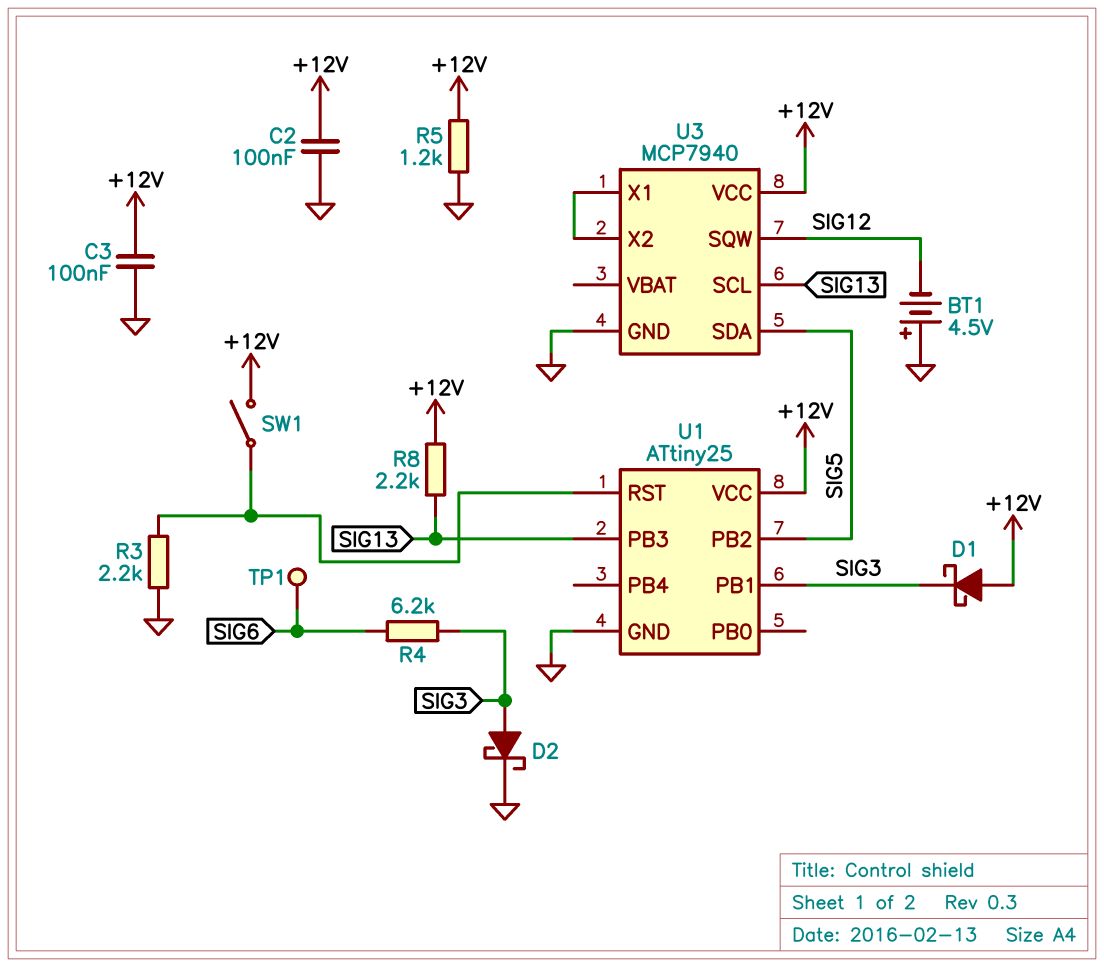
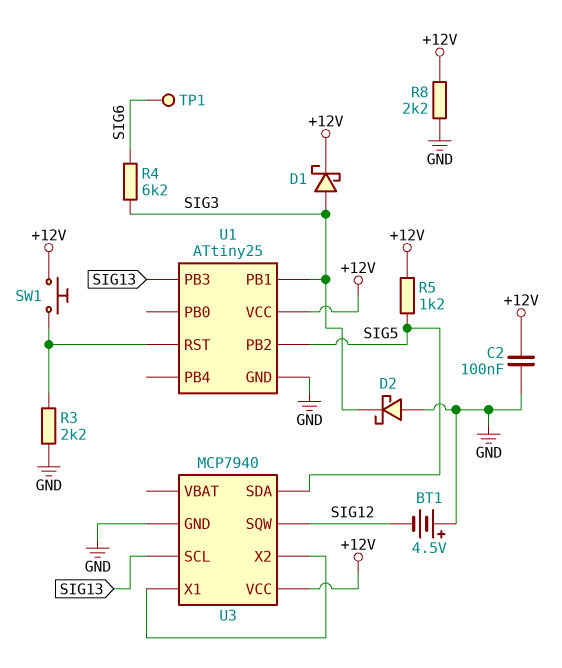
C3: 100nF (+12V, GND) -> none
D1: schottky (A +12V, K SIG3) -> schottky (A SIG3, K +12V)
D2: schottky (A SIG3, K GND) -> schottky (A GND, K SIG3)
R5: 1.2k (+12V, GND) -> 1.2k (+12V, SIG5)
R8: 2.2k (+12V, SIG13) -> 2.2k (+12V, GND)
SW1: switch (+12V, U1/RST) -> button (+12V, U1/RST)

